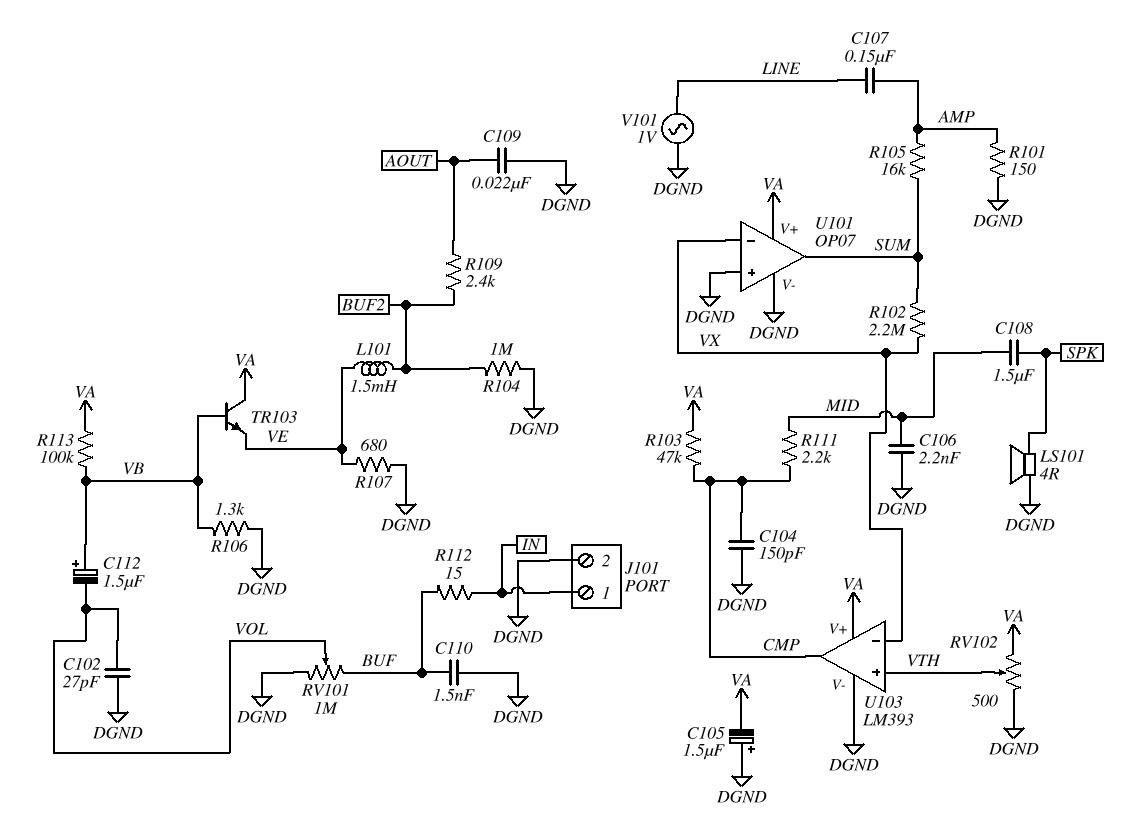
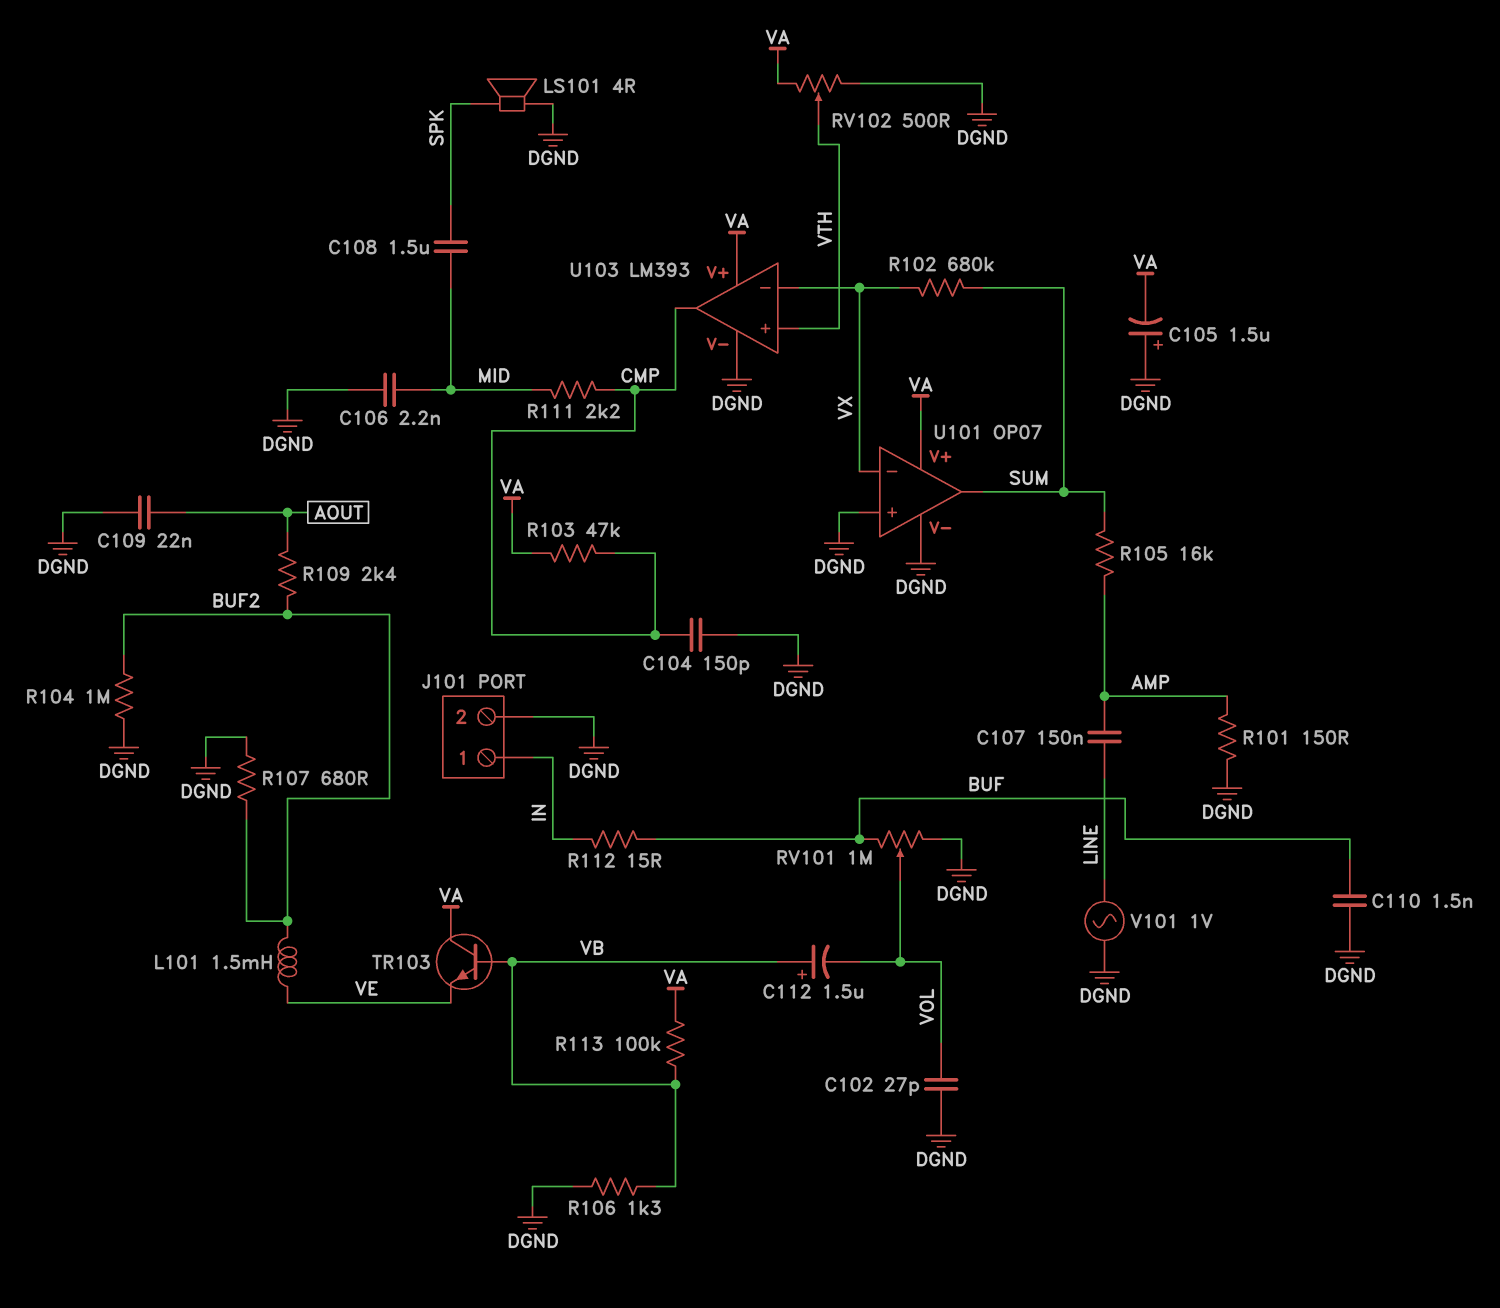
R102: 2.2M (SUM, VX) -> 680k (SUM, VX)
R107: 680 (DGND, VE) -> 680 (BUF2, DGND)

